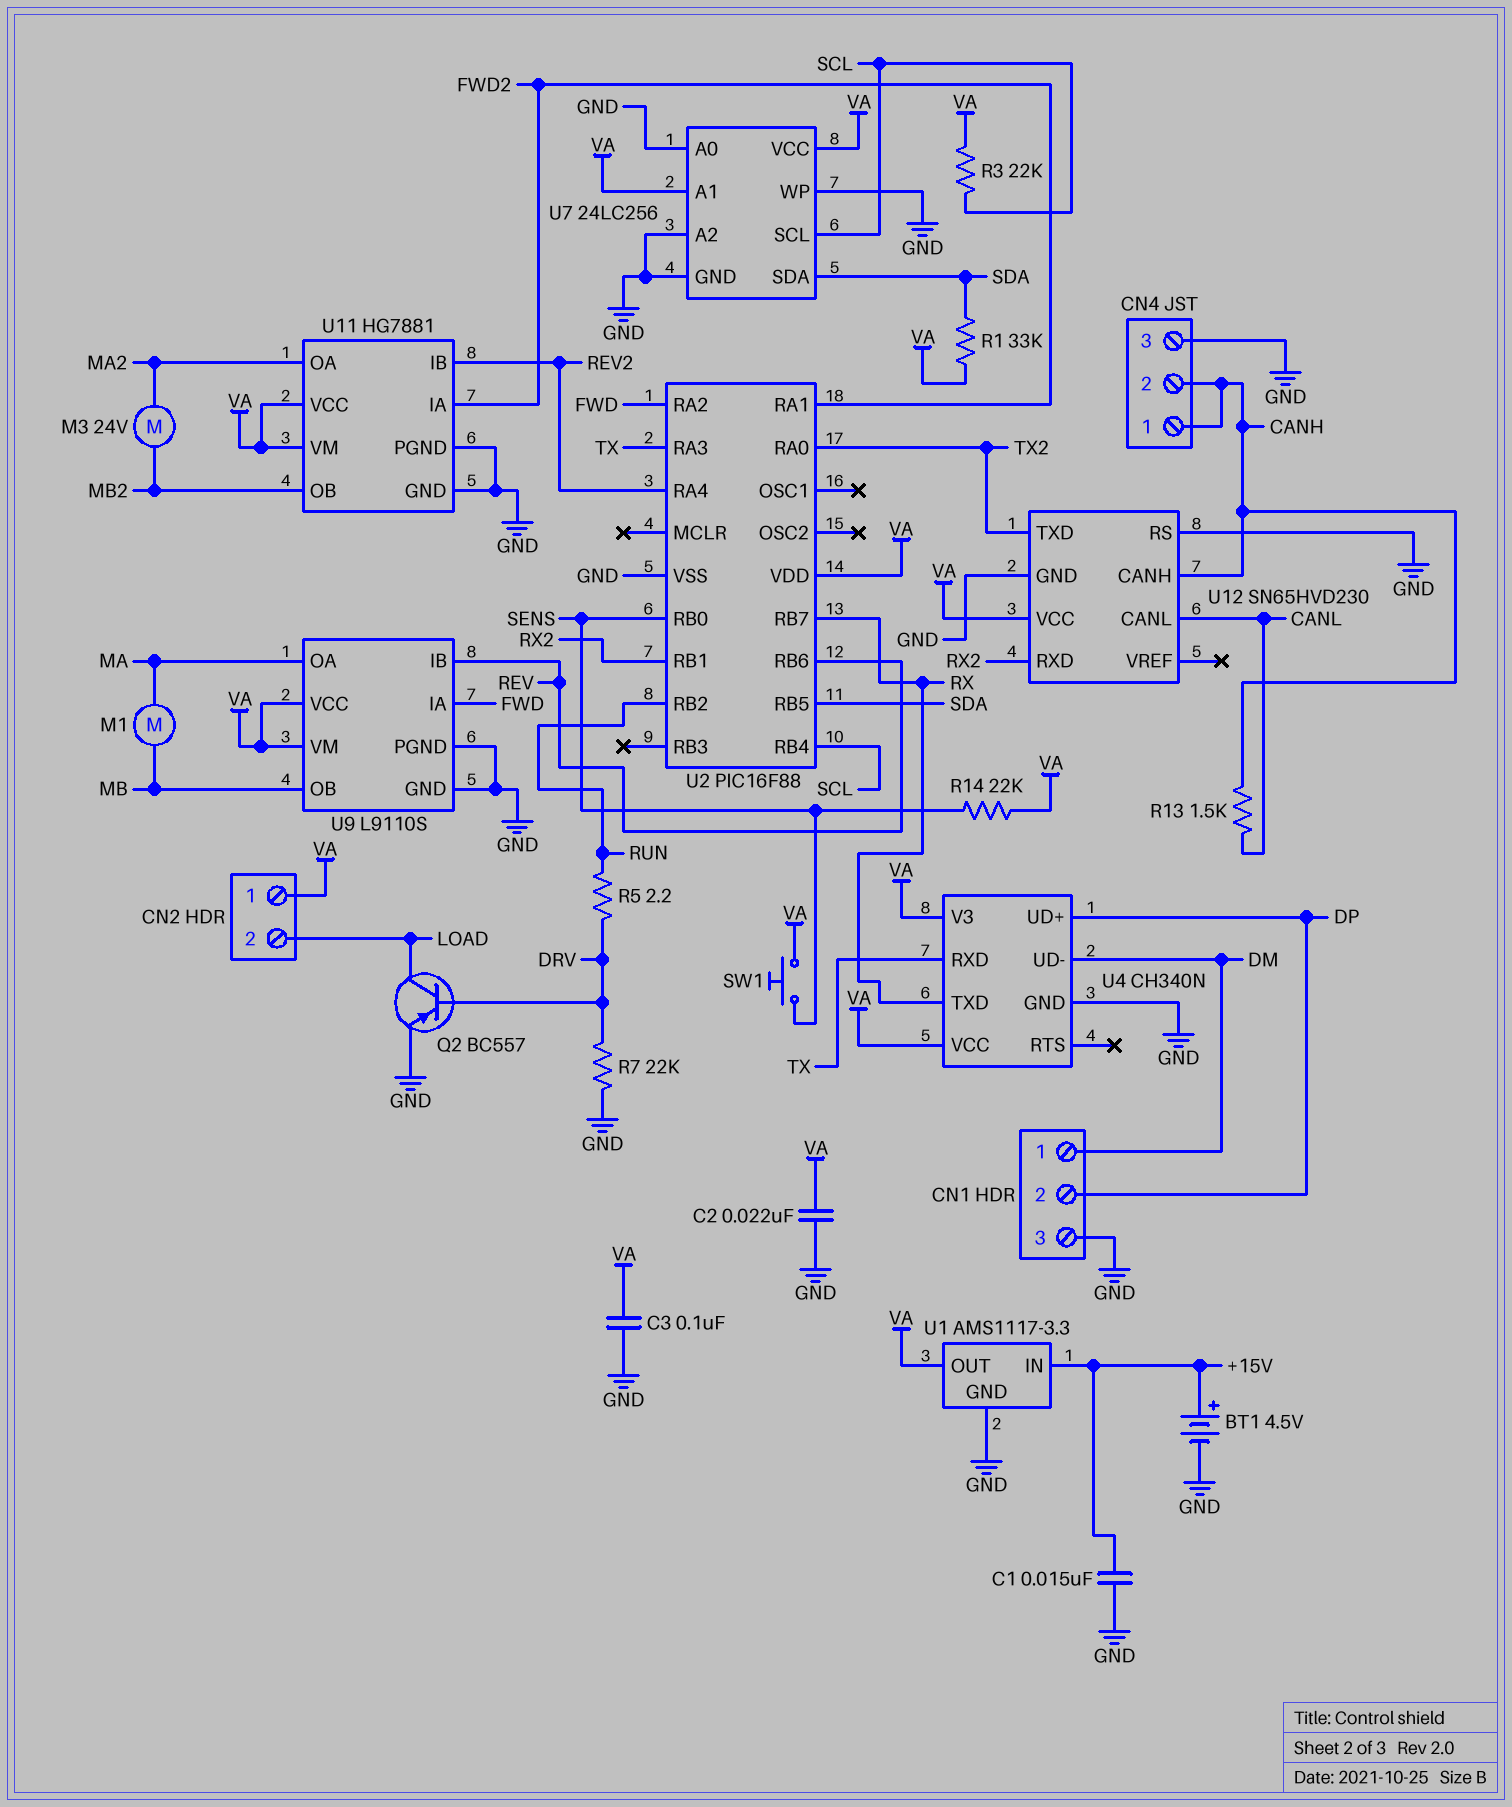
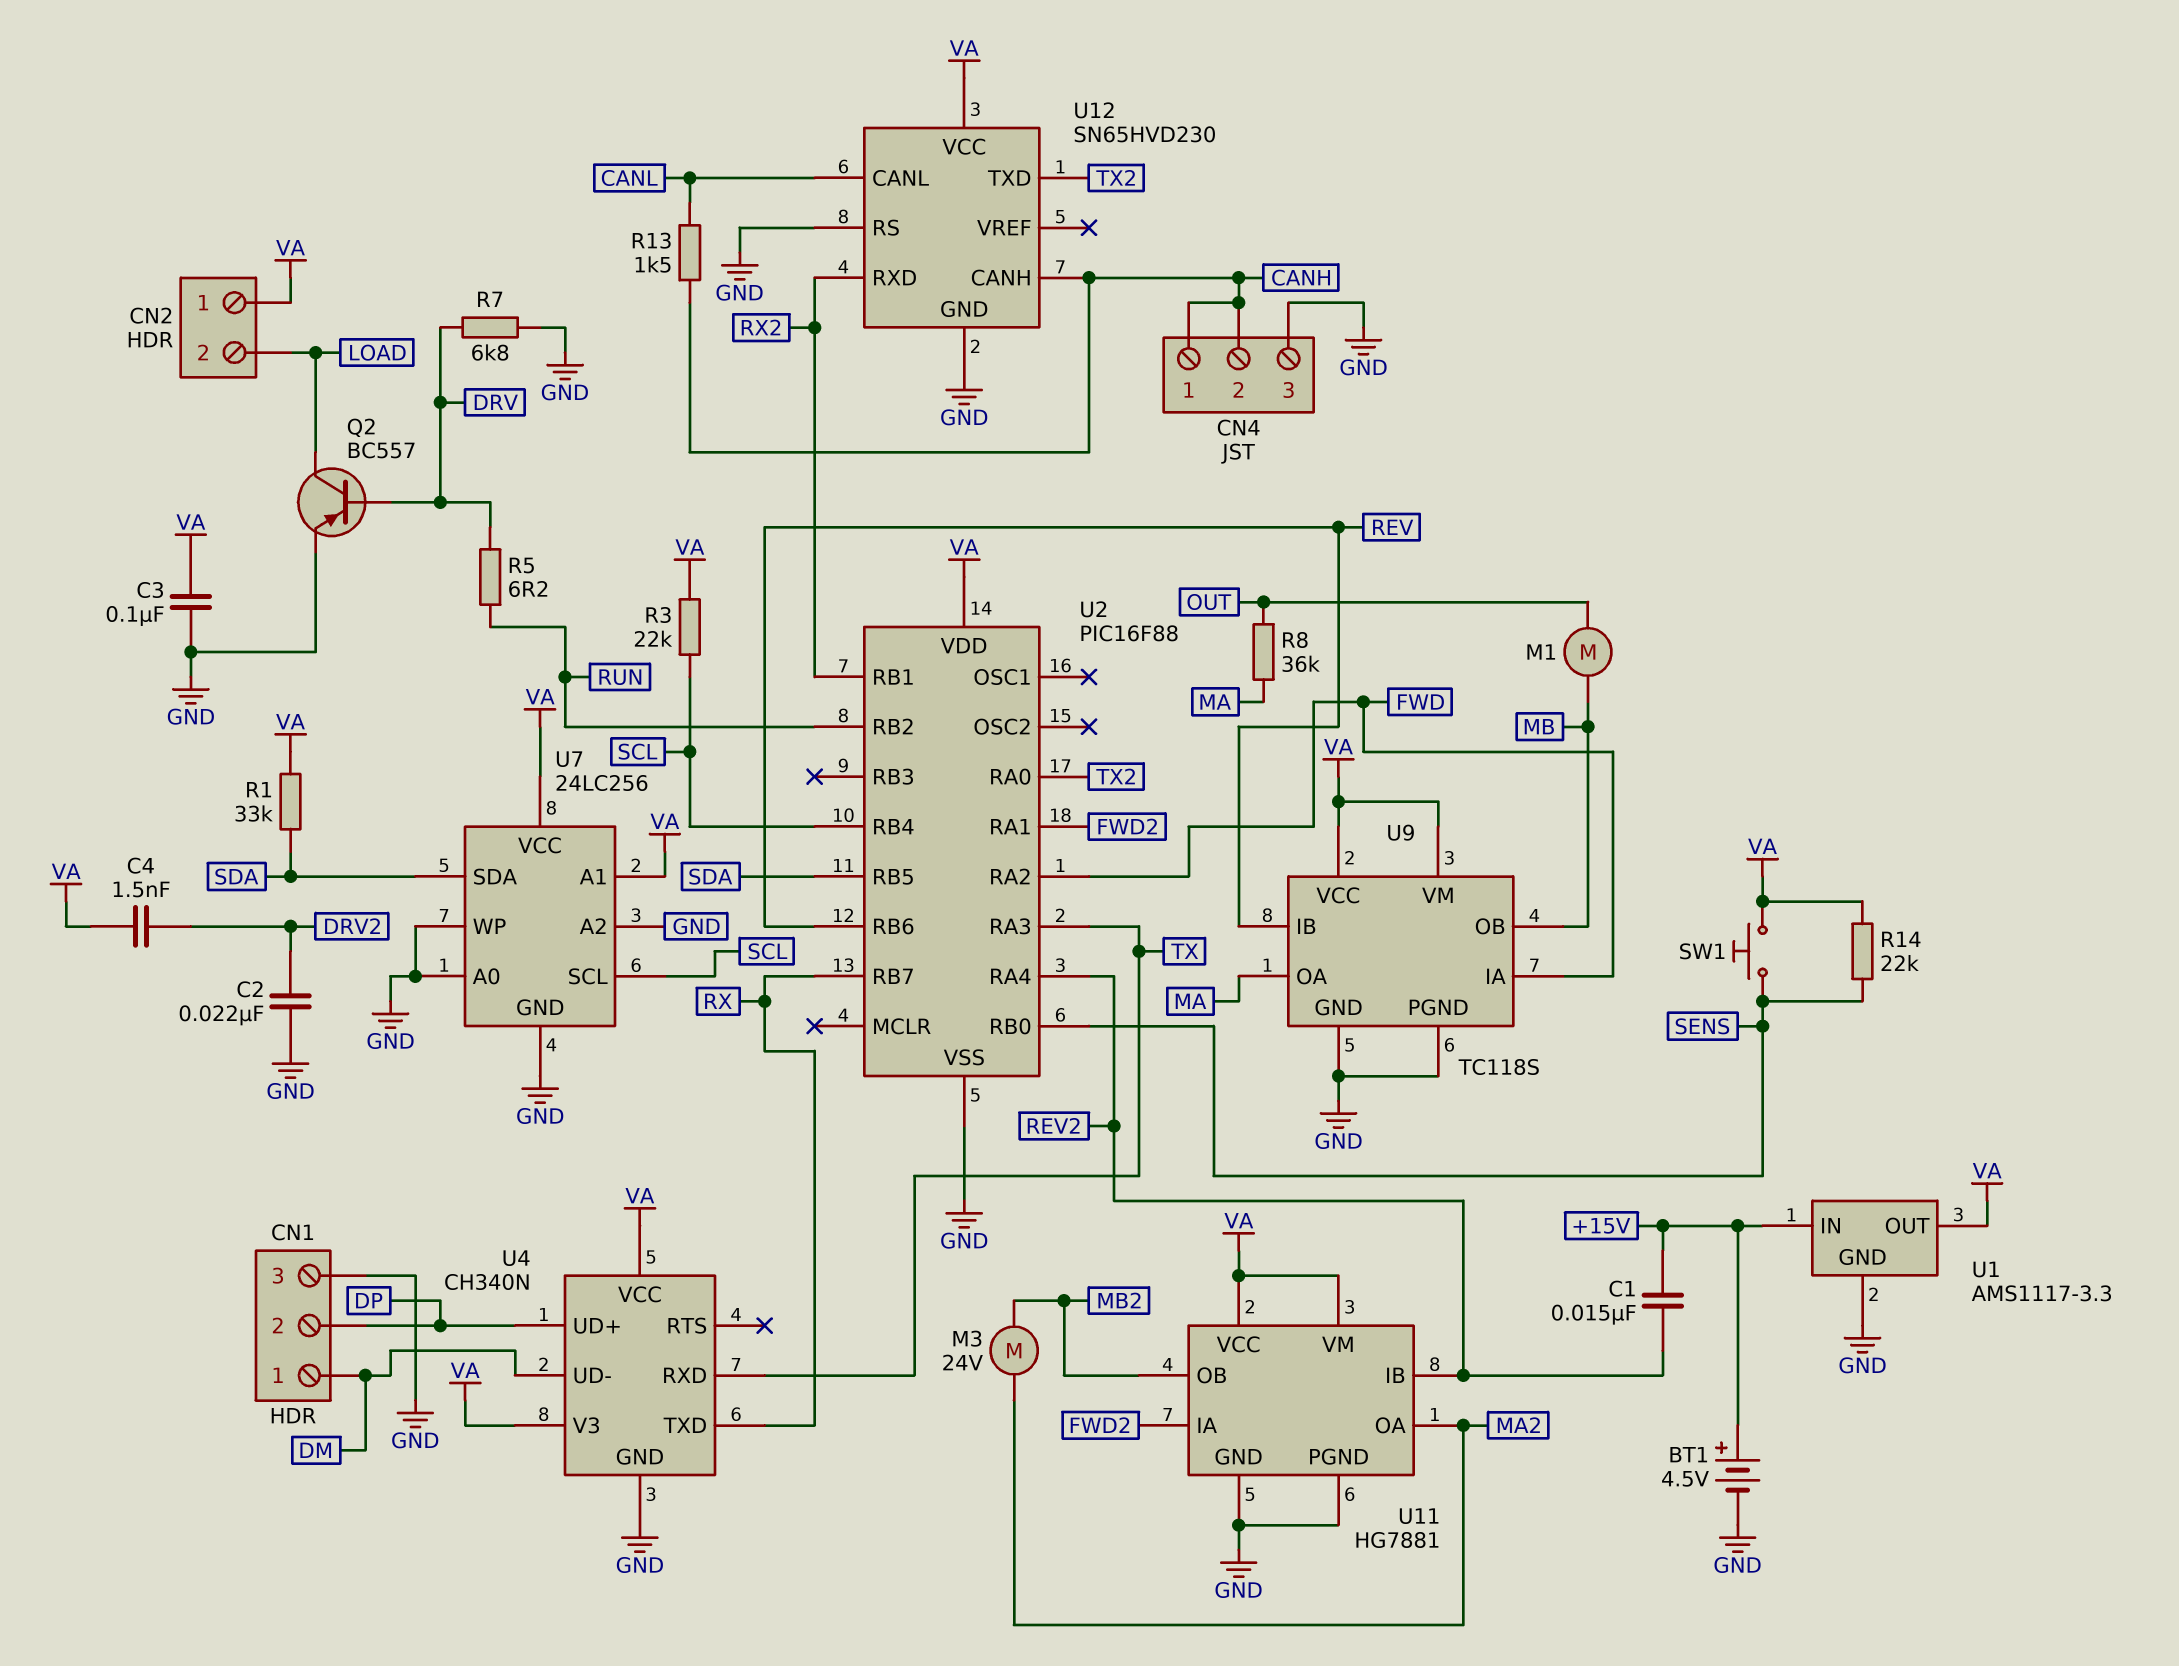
C1: 15nF (+15V, GND) -> 15nF (+15V, REV2)
C2: 22nF (GND, VA) -> 22nF (DRV2, GND)
C4: none -> 1.5nF (DRV2, VA)
M1: motor (MA, MB) -> motor (MB, OUT)
R5: 2.2 (DRV, RUN) -> 6.2 (DRV, RUN)
R7: 22k (DRV, GND) -> 6.8k (DRV, GND)
R8: none -> 36k (MA, OUT)
U9: L9110S -> TC118S

